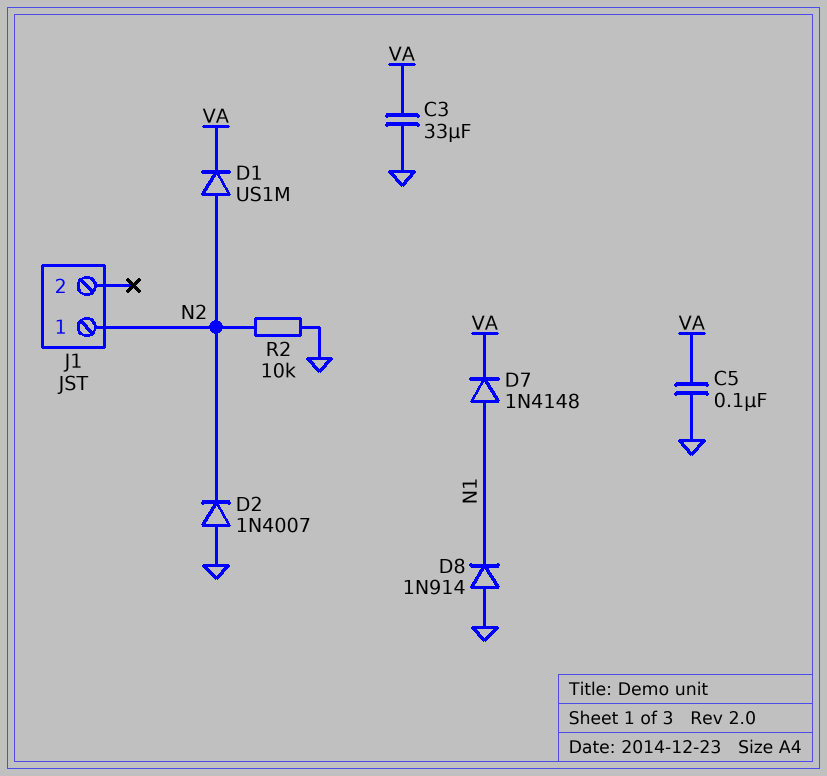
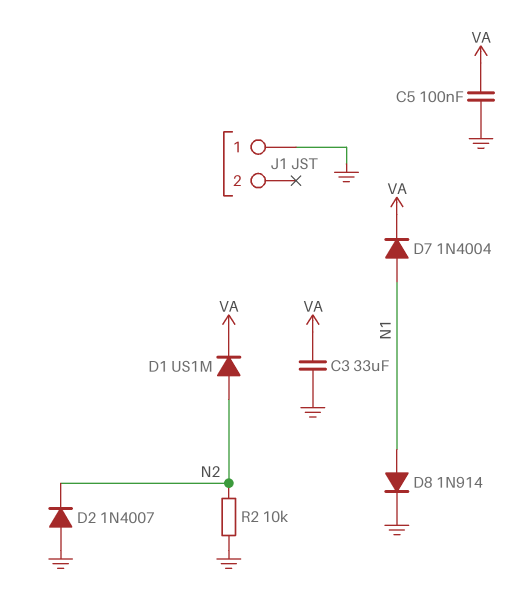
D7: diode 1N4148 (A N1, K VA) -> diode 1N4004 (A N1, K VA)
D8: diode 1N914 (A GND, K N1) -> diode 1N914 (A N1, K GND)
J1 pin 1: N2 -> GND

